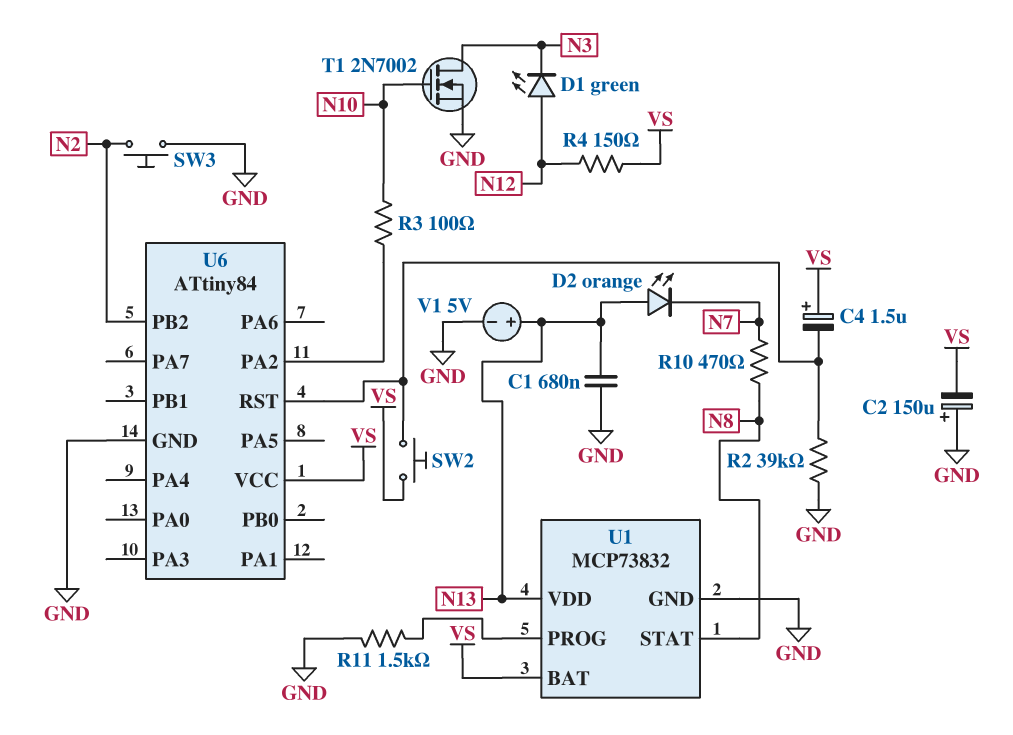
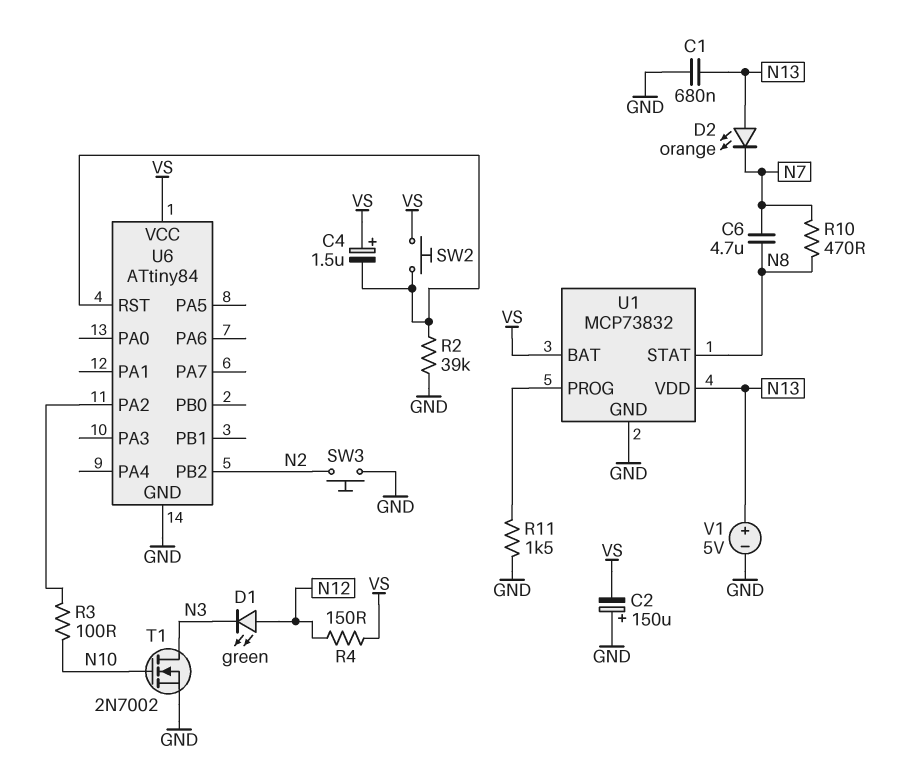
C6: none -> 4.7uF (N7, N8)

